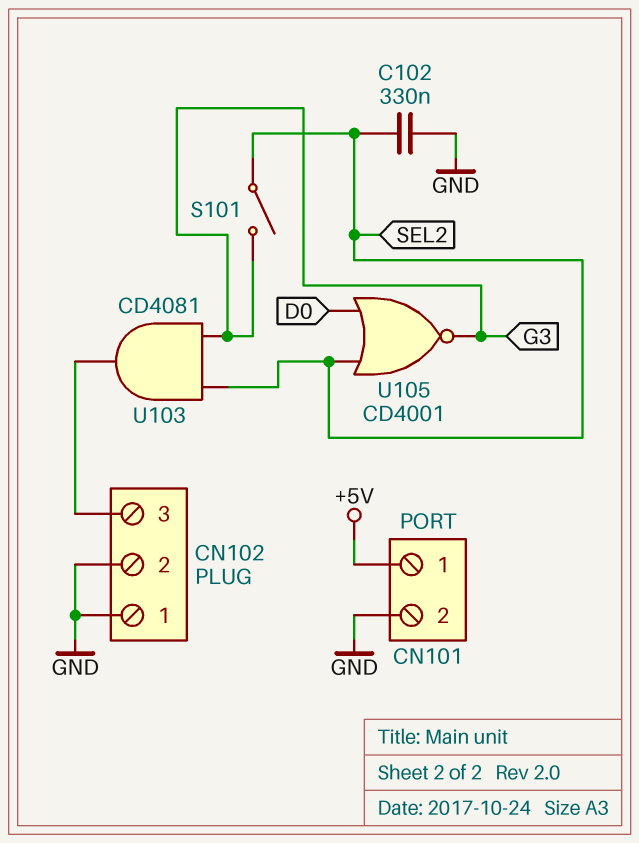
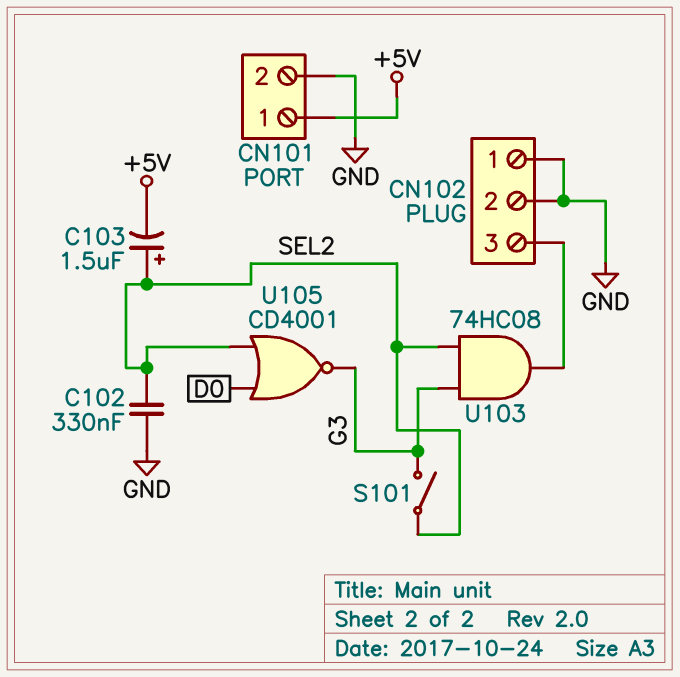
C103: none -> 1.5uF (plus SEL2, minus +5V)
U103: AND CD4081 (in G3, in SEL2, out CN102/3) -> AND 74HC08 (in G3, in SEL2, out CN102/3)

